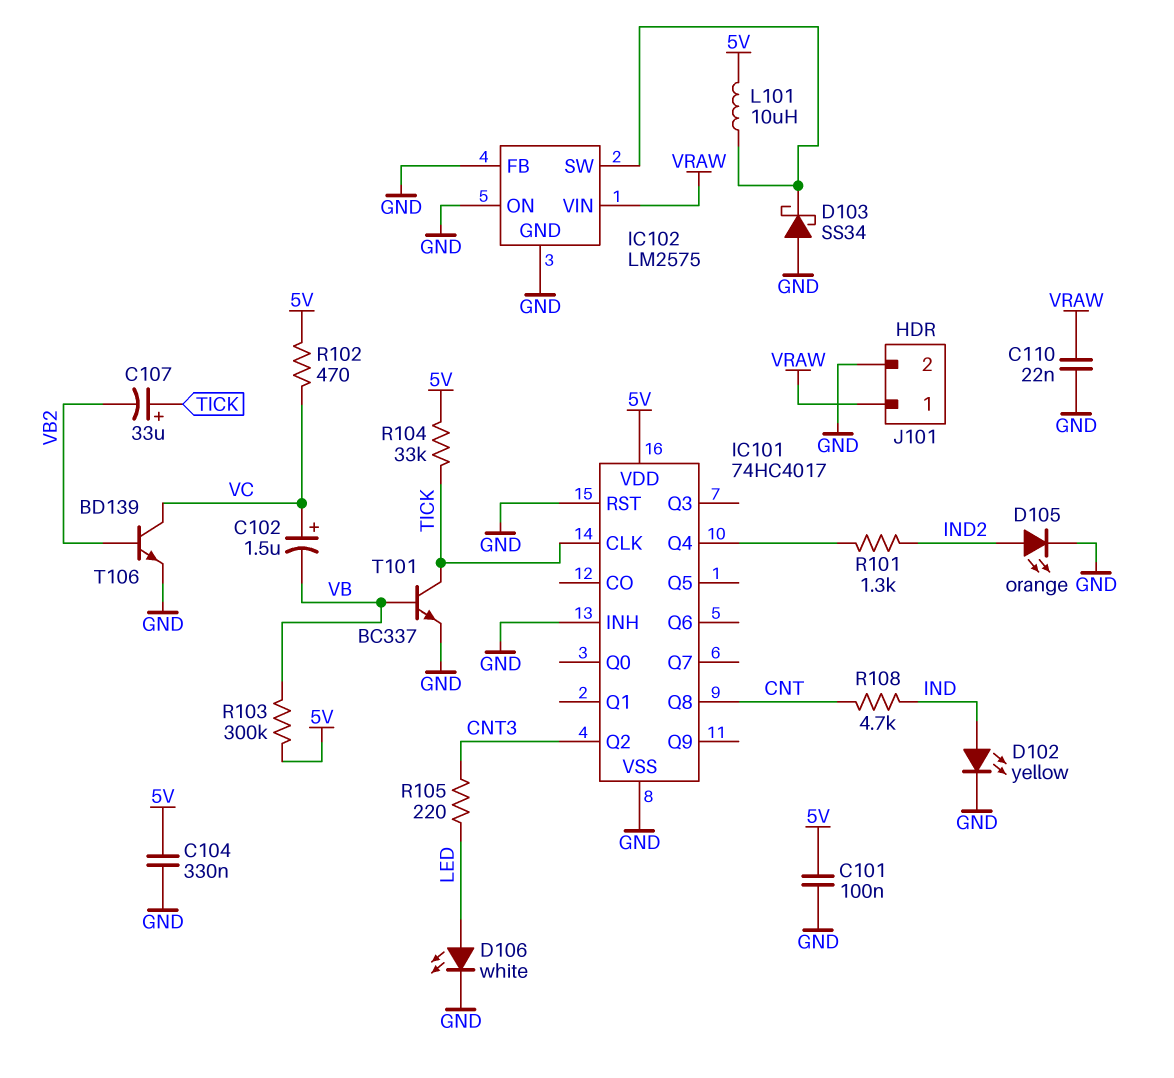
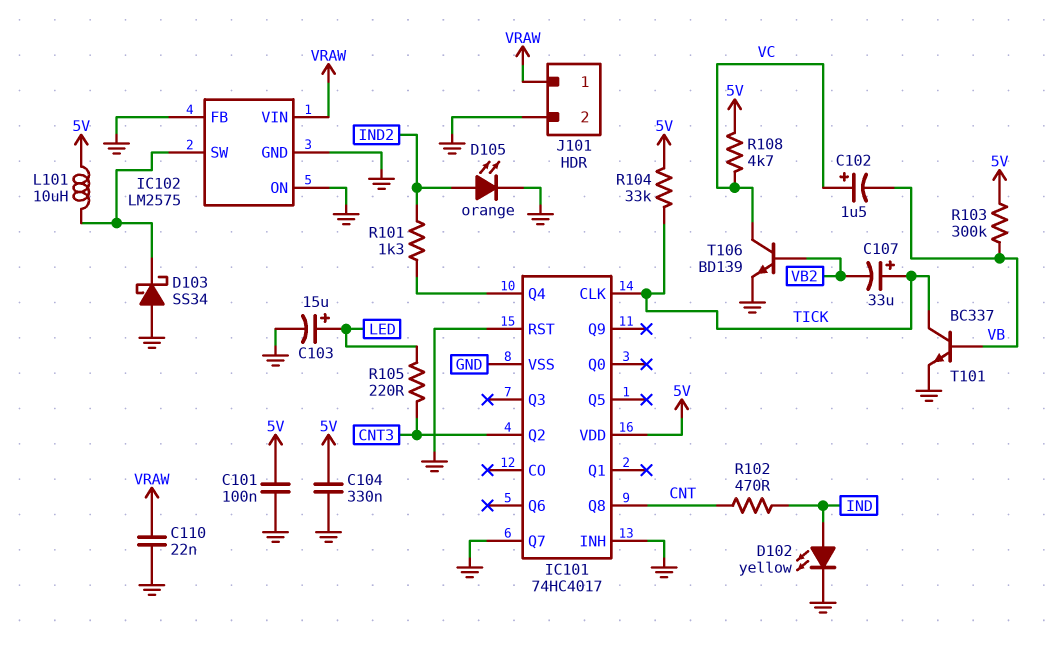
C103: none -> 15uF (plus LED, minus GND)
D106: LED white (A LED, K GND) -> none
IC101 pin Q7: none -> GND
R102: 470 (5V, VC) -> 470 (CNT, IND)
R108: 4.7k (CNT, IND) -> 4.7k (5V, VC)

